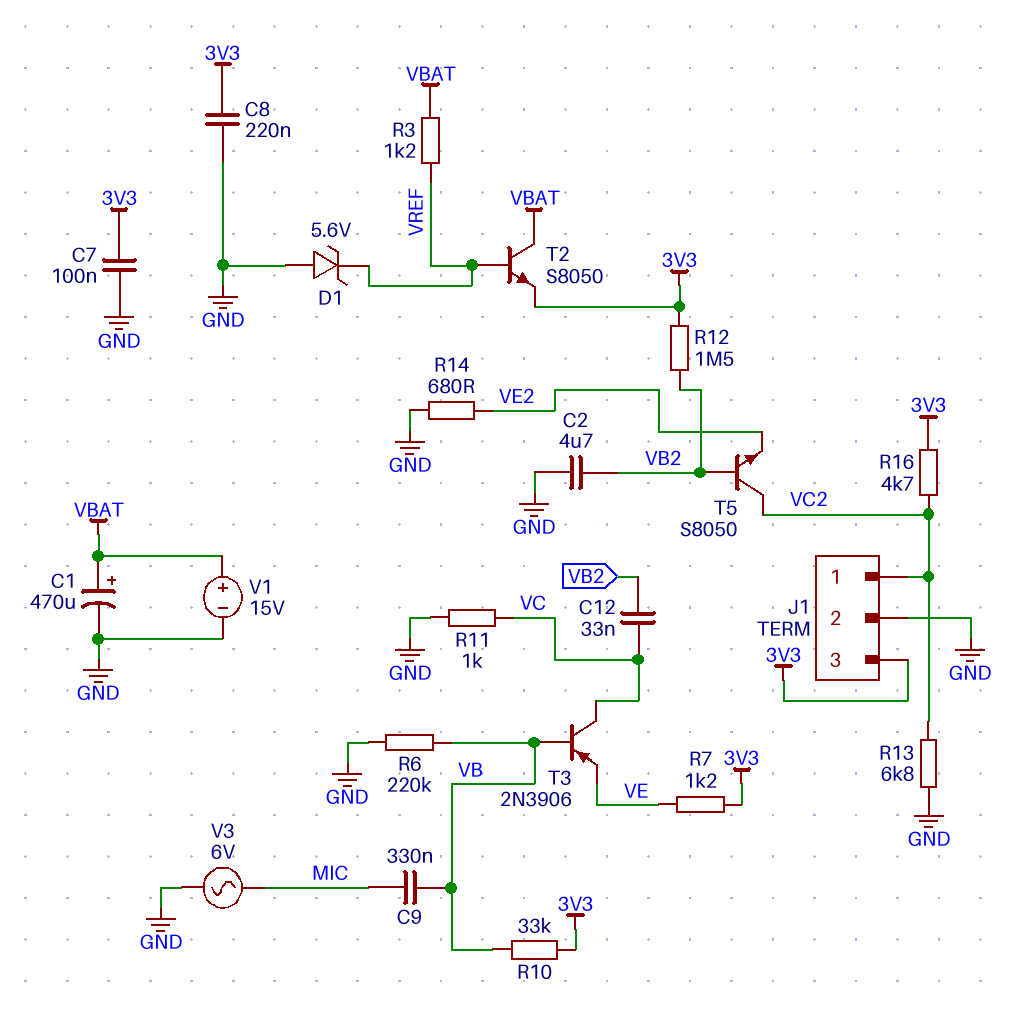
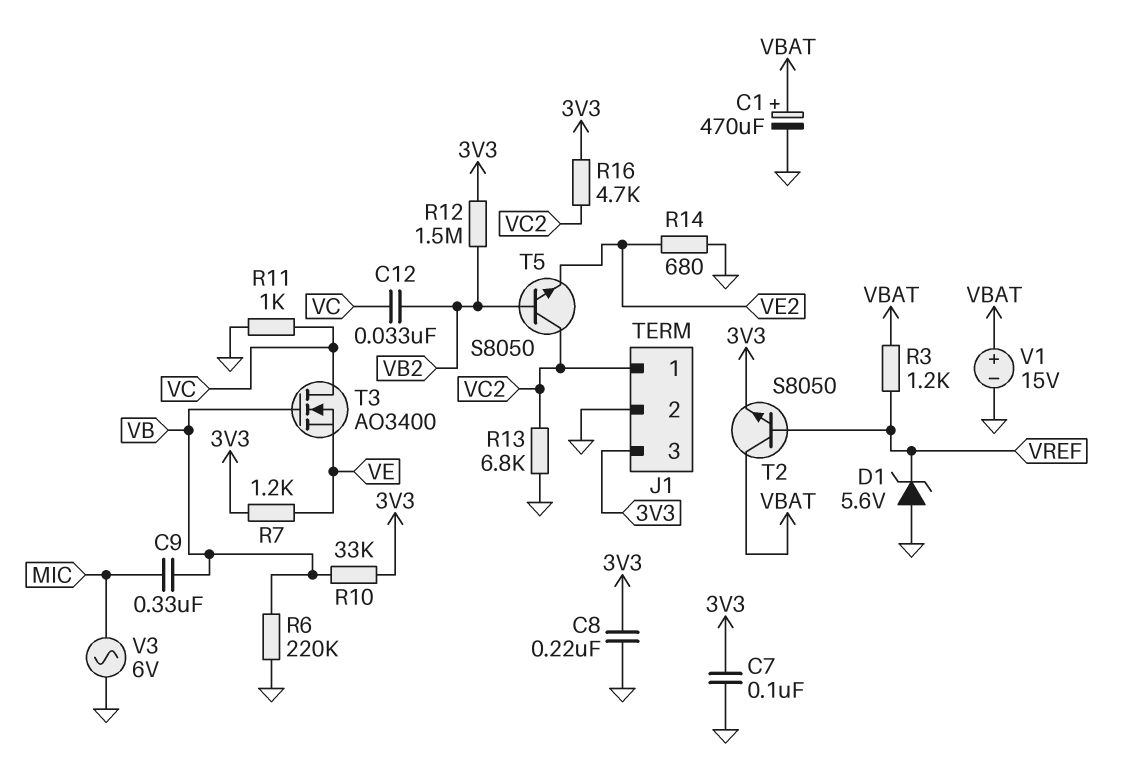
C2: 4.7uF (GND, VB2) -> none
T3: PNP 2N3906 (B VB, C VC, E VE) -> NMOS AO3400 (G VB, D VC, S VE)

